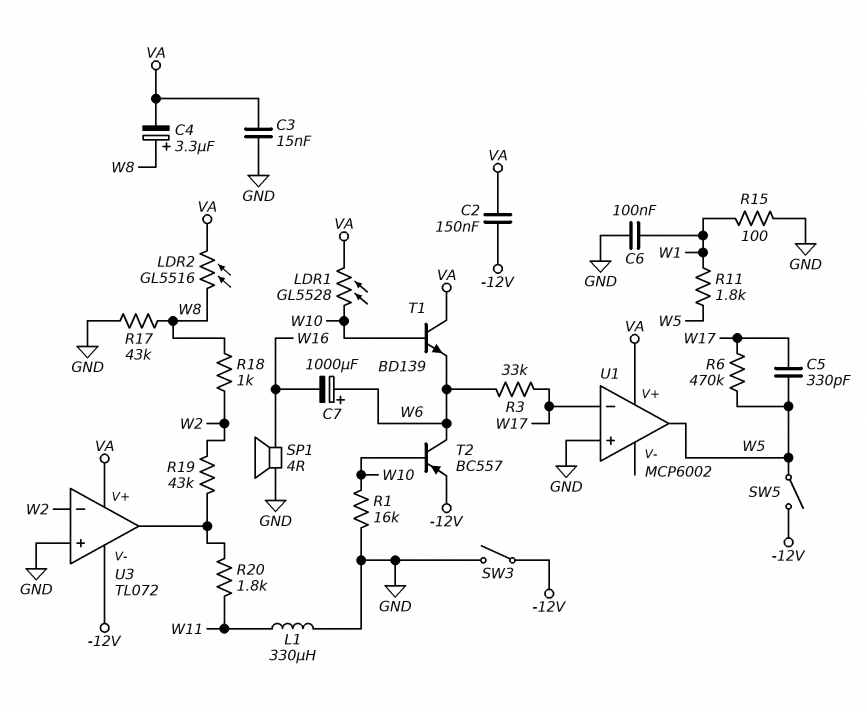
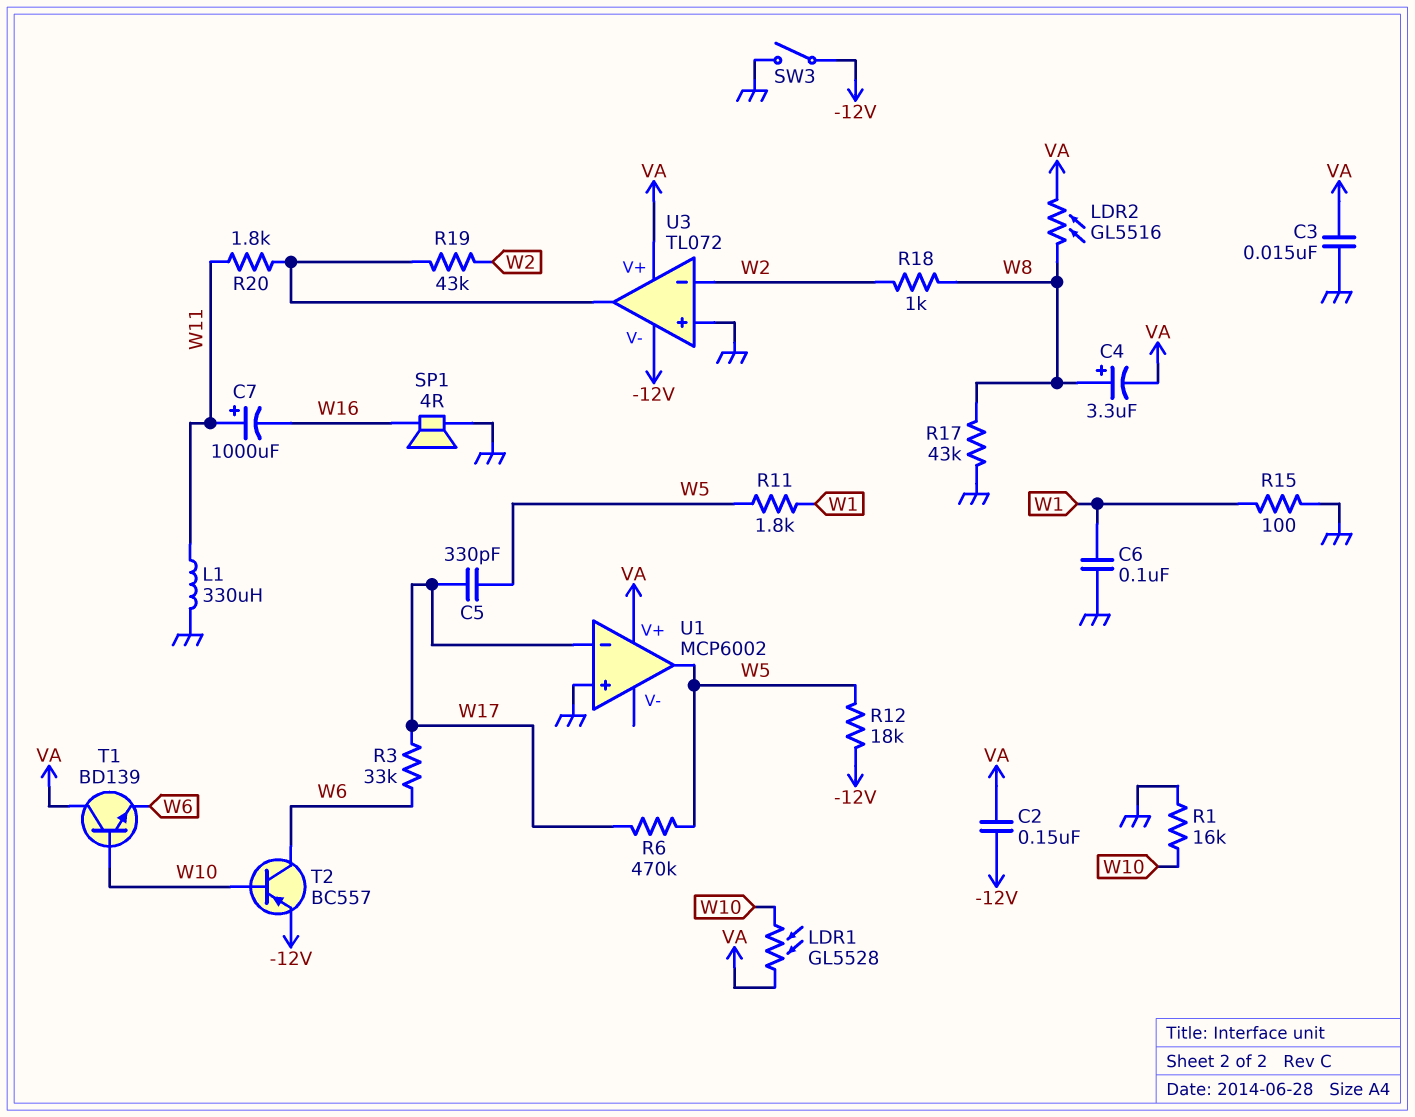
C7: 1000uF (plus W6, minus W16) -> 1000uF (plus W11, minus W16)
R12: none -> 18k (-12V, W5)
SW5: switch (-12V, W5) -> none

